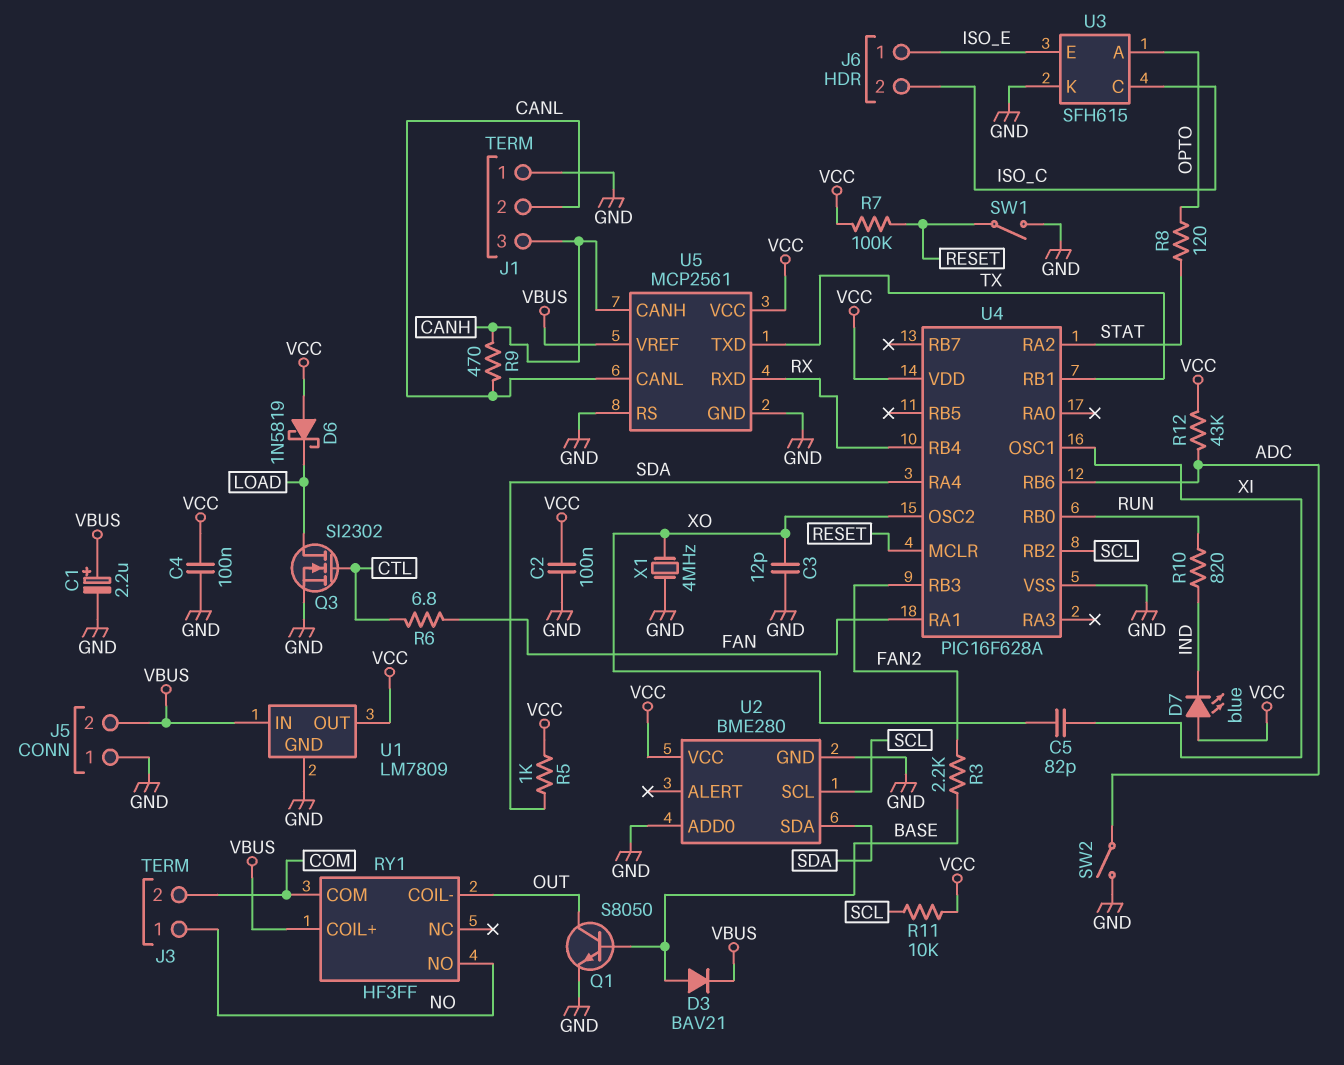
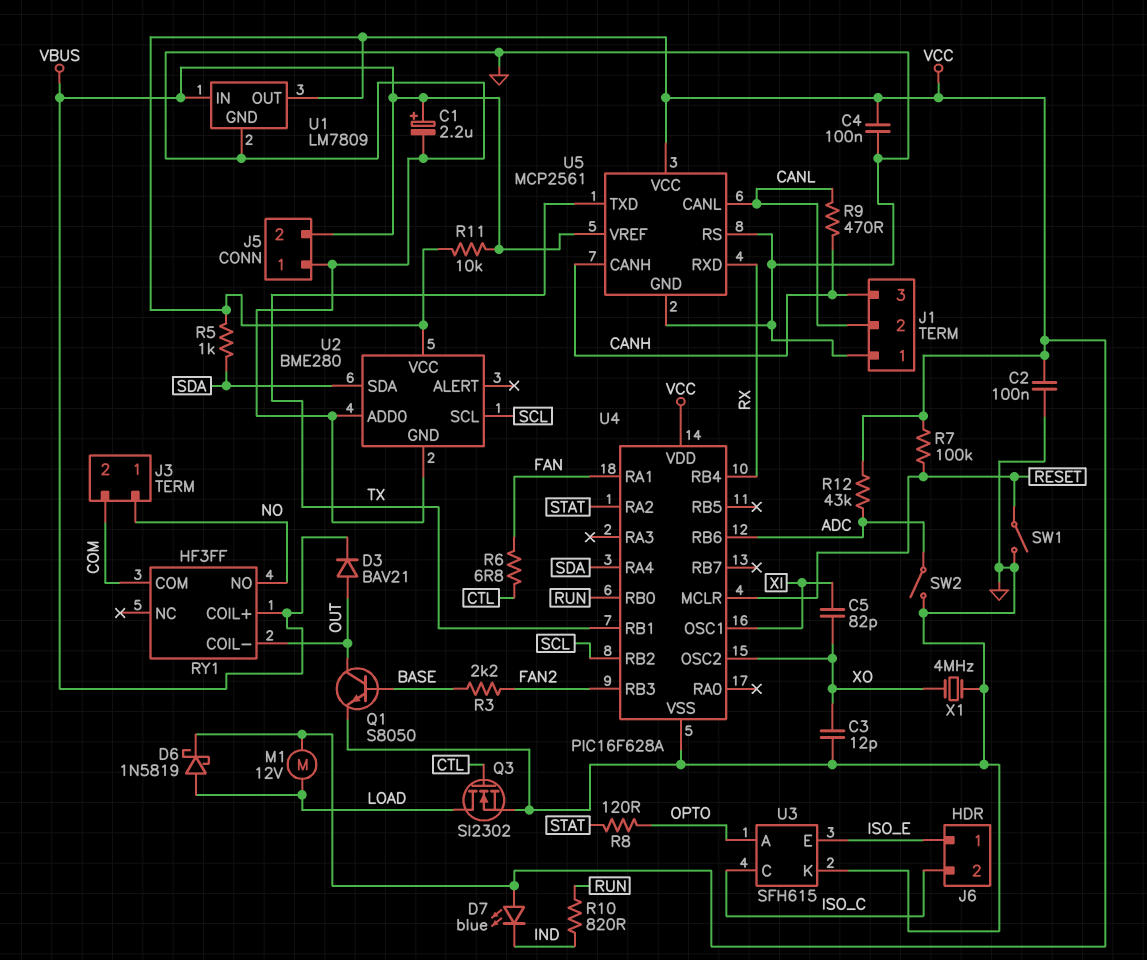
D3: diode BAV21 (A BASE, K VBUS) -> diode BAV21 (A OUT, K VBUS)
D6: schottky 1N5819 (A VCC, K LOAD) -> schottky 1N5819 (A LOAD, K VCC)
M1: none -> motor 12V (LOAD, VCC)
R11: 10k (SCL, VCC) -> 10k (VBUS, VCC)

